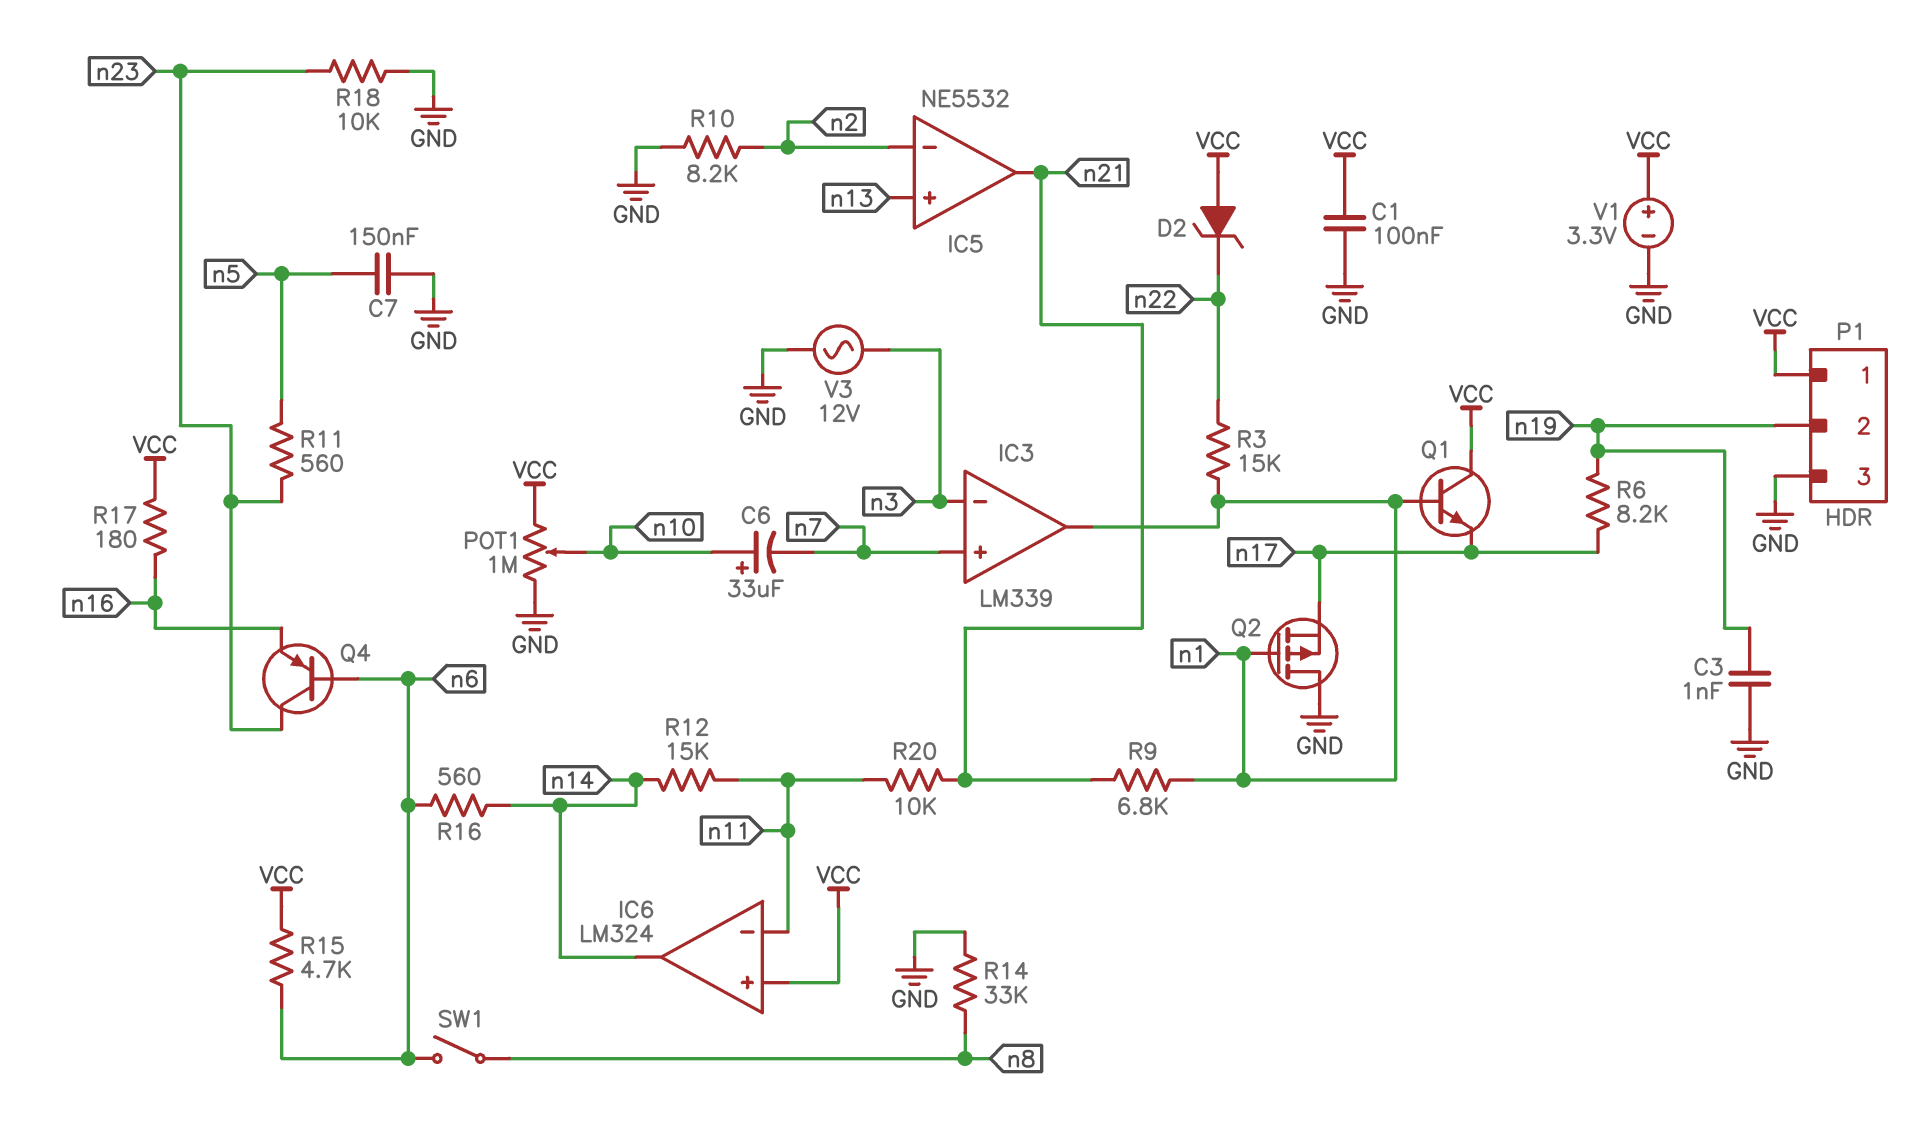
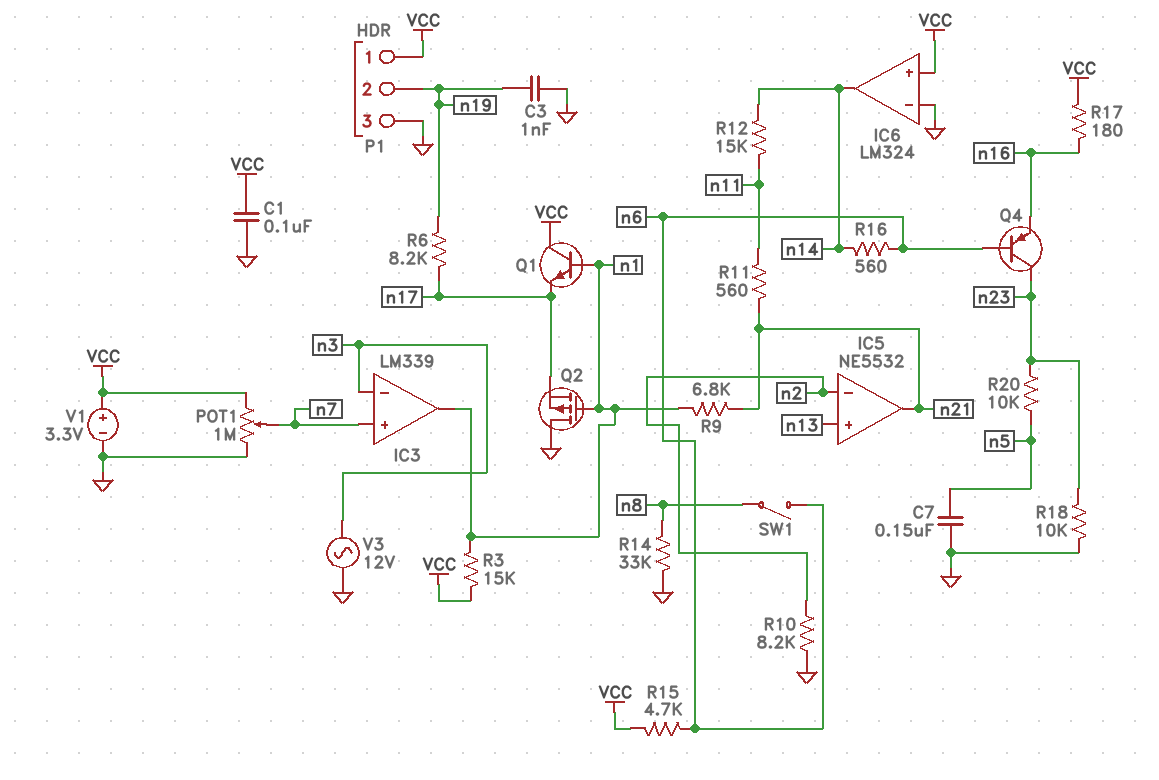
C6: 33uF (plus n10, minus n7) -> none
D2: zener (A VCC, K n22) -> none
IC6 pin in-: n11 -> GND
POT1: 1M (GND, VCC, wiper n10) -> 1M (GND, VCC, wiper n7)
R3: 15k (n1, n22) -> 15k (VCC, n1)
R11: 560 (n5, n23) -> 560 (n11, n21)
R20: 10k (n11, n21) -> 10k (n5, n23)

